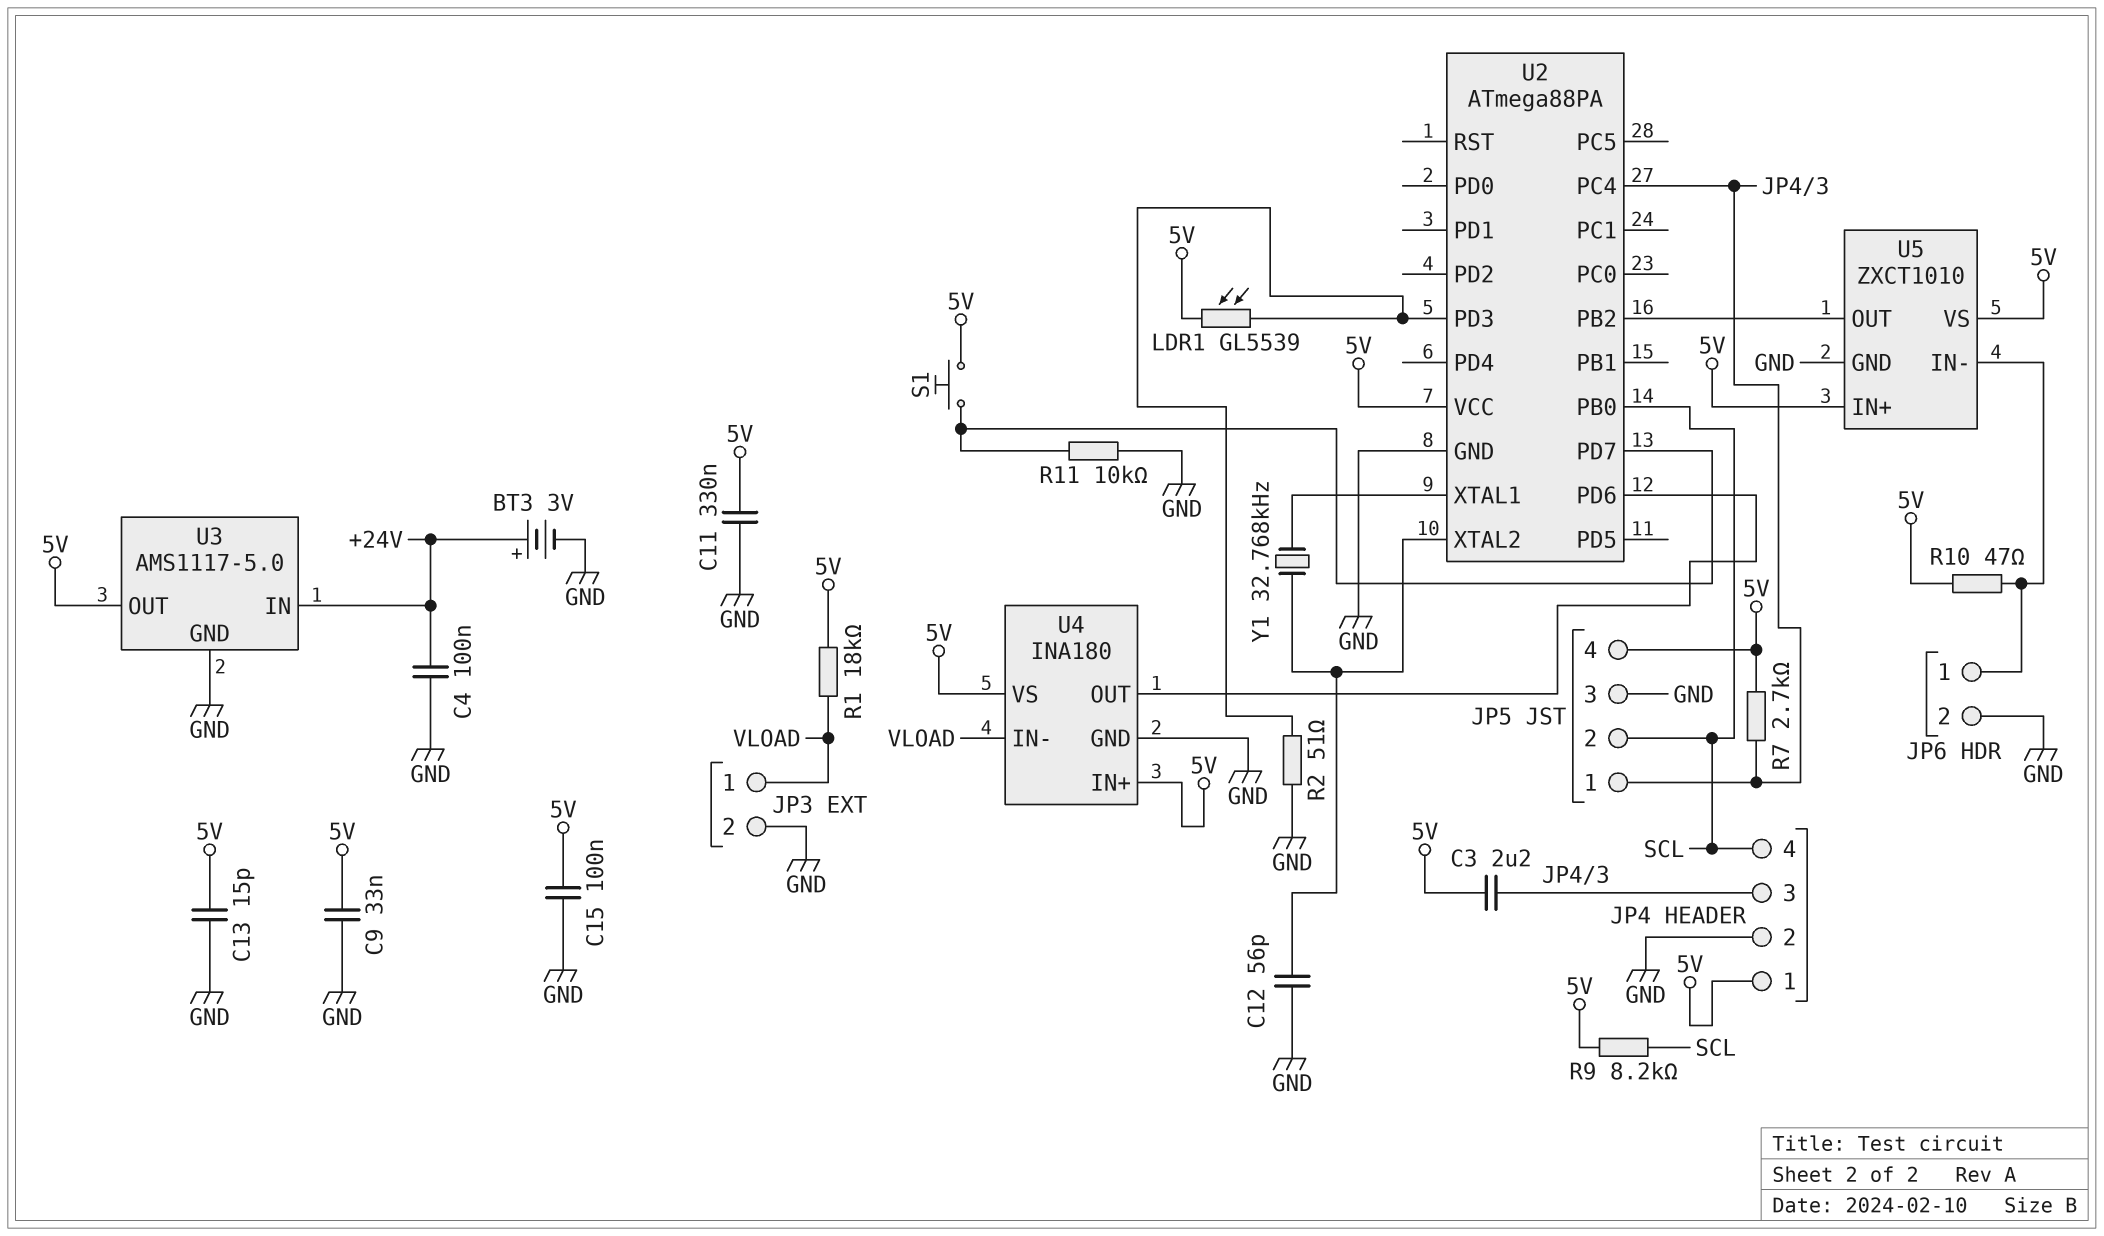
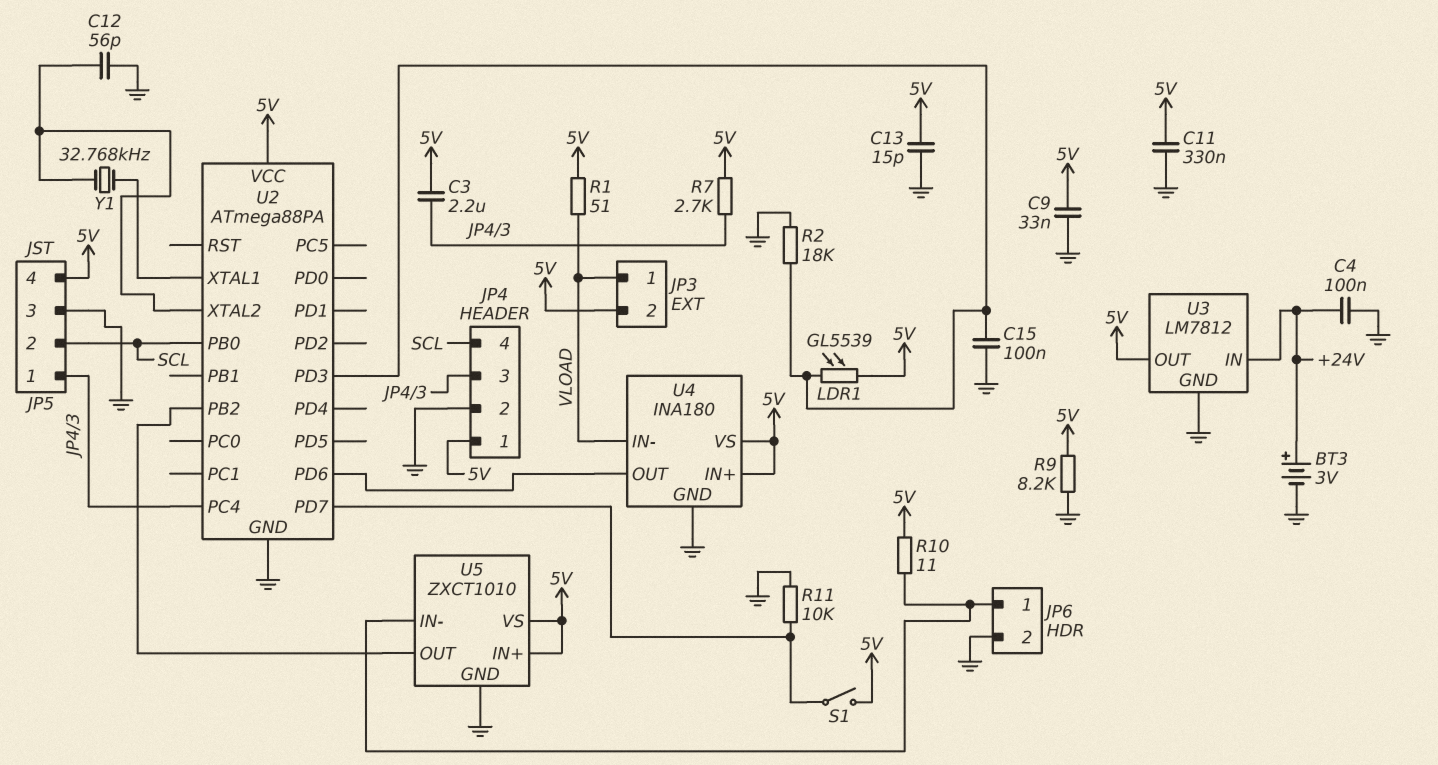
C15: 100nF (5V, GND) -> 100nF (GND, U2/PD3)
JP3 pin 2: GND -> 5V
R1: 18k (5V, VLOAD) -> 51 (5V, VLOAD)
R2: 51 (GND, U2/PD3) -> 18k (GND, U2/PD3)
R9: 8.2k (5V, SCL) -> 8.2k (5V, GND)
R10: 47 (5V, JP6/1) -> 11 (5V, JP6/1)
S1: button (5V, U2/PD7) -> switch (5V, U2/PD7)
U3: AMS1117-5.0 -> LM7812

